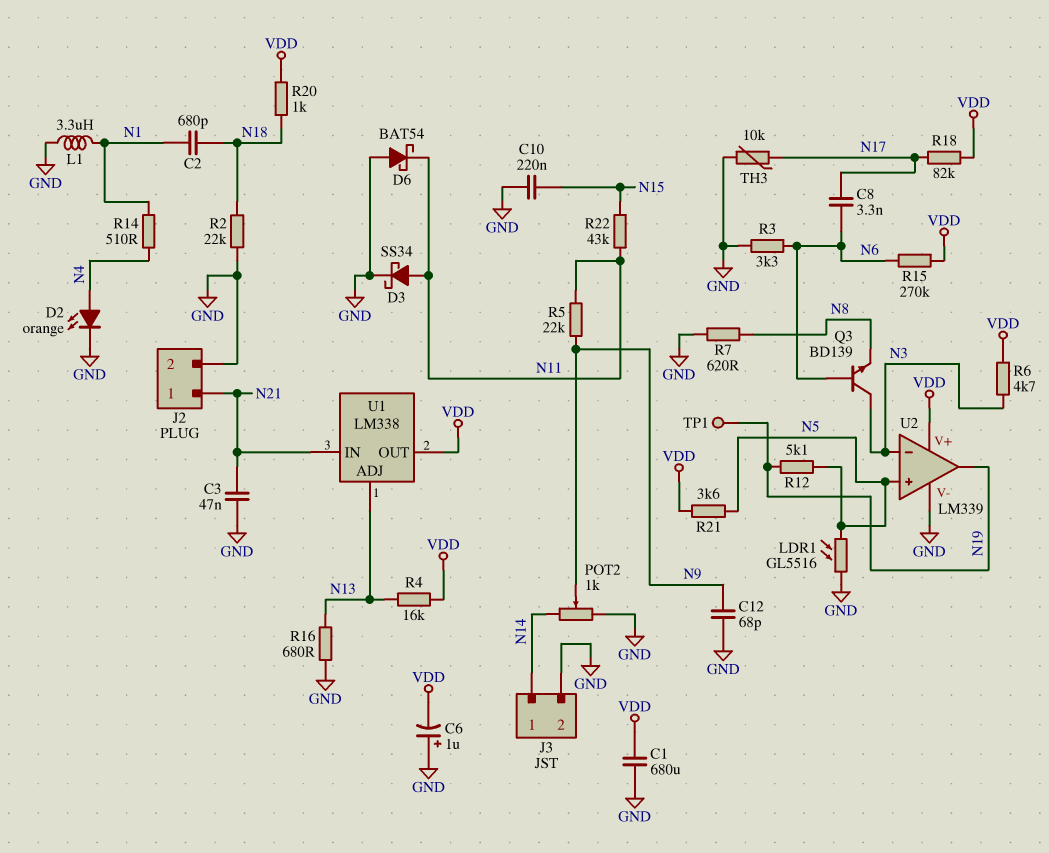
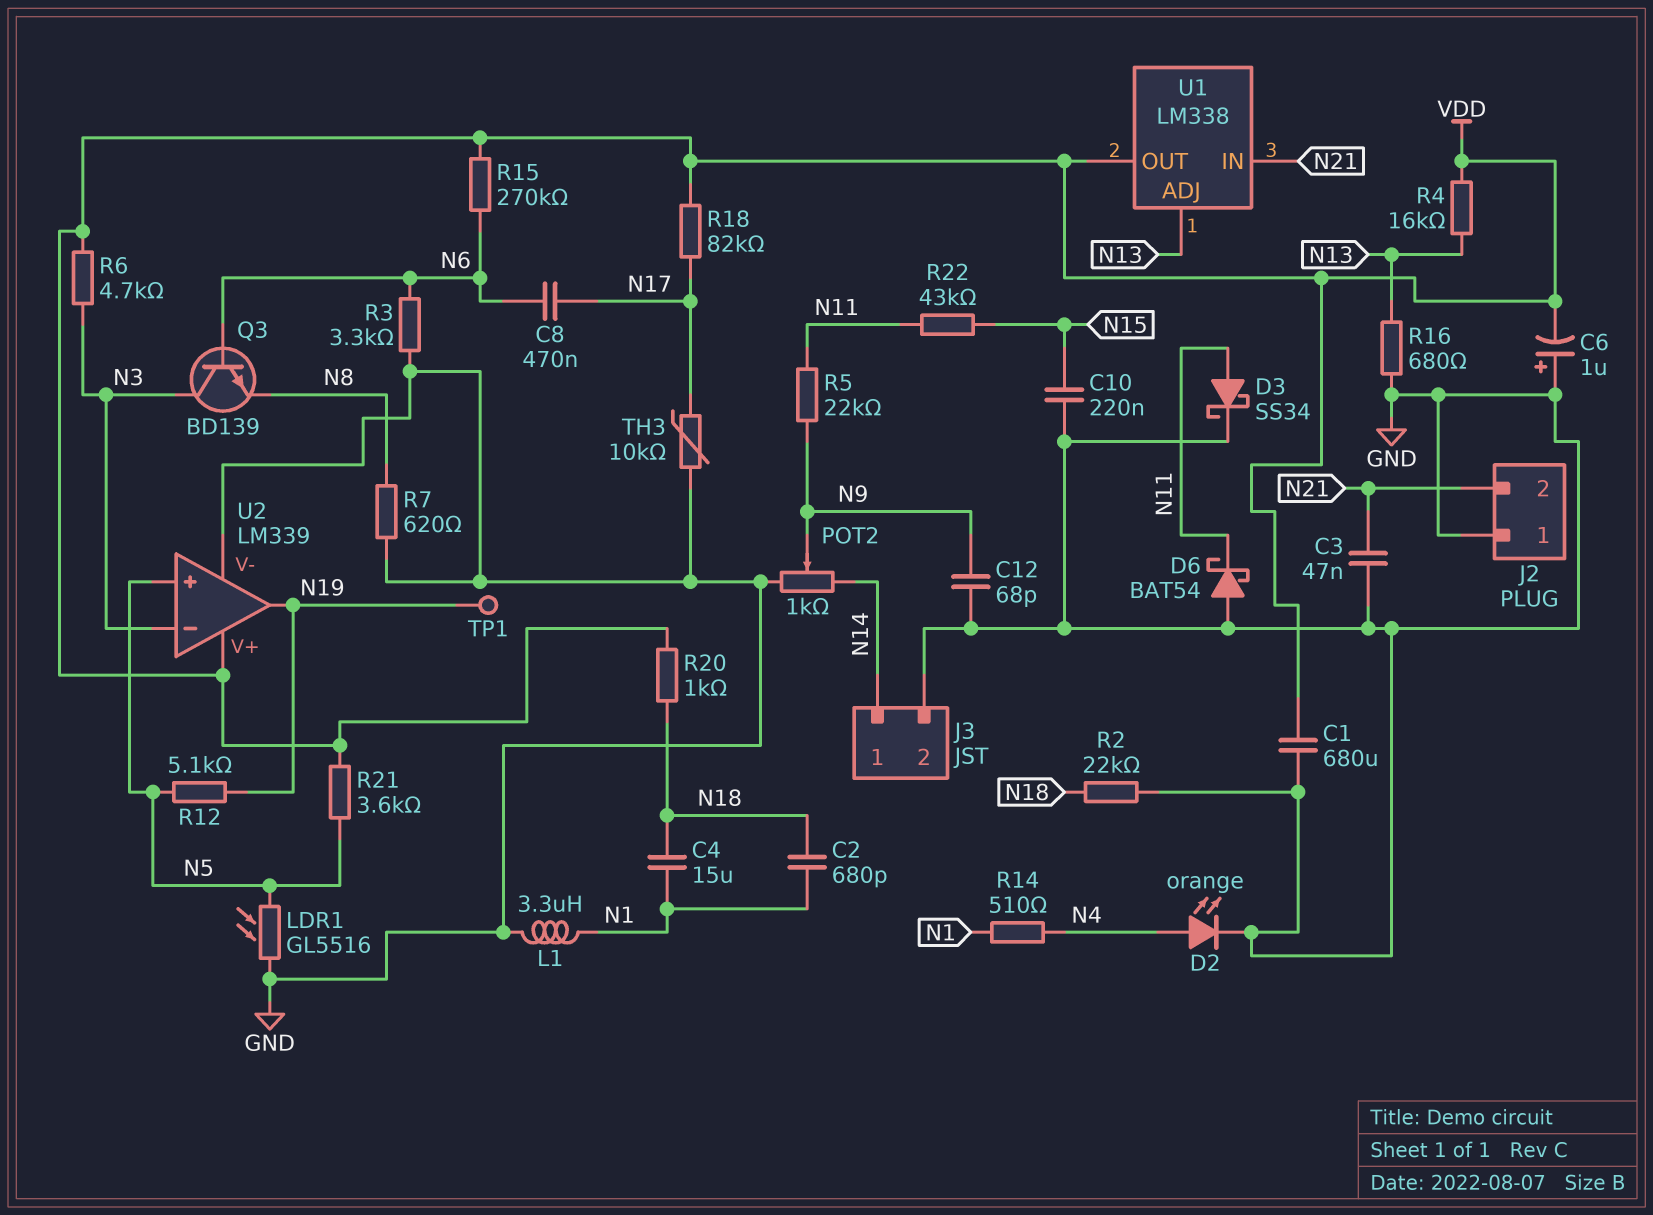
C4: none -> 15uF (N1, N18)
C8: 3.3nF (N6, N17) -> 470nF (N6, N17)
J2 pin 1: N21 -> GND
J2 pin 2: GND -> N21

